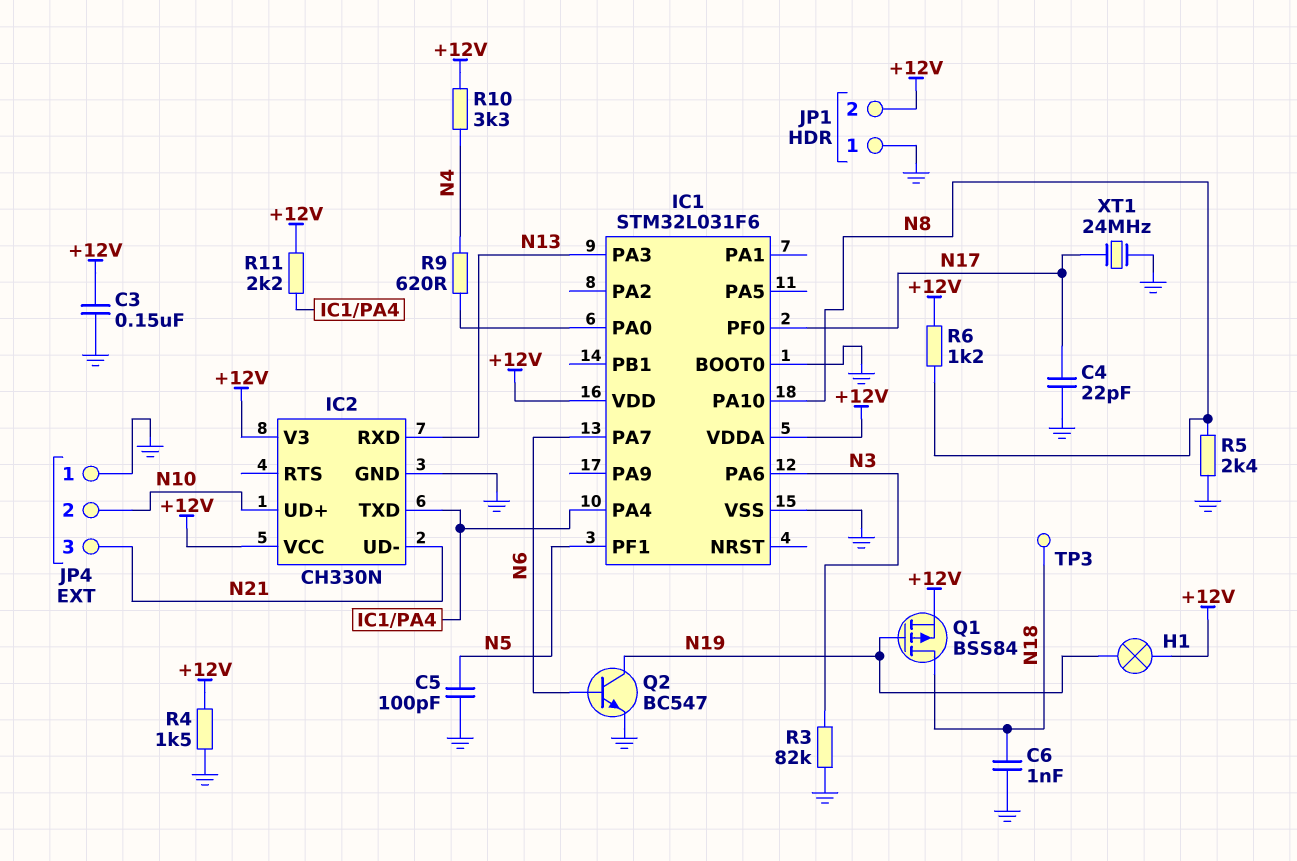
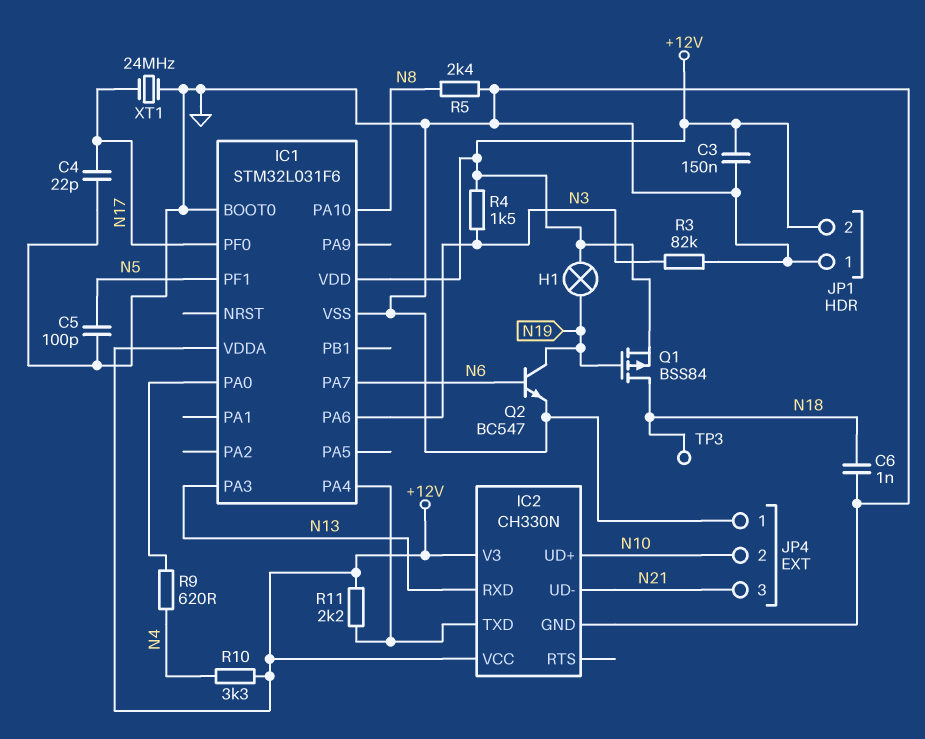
R4: 1.5k (+12V, GND) -> 1.5k (+12V, N3)
R6: 1.2k (+12V, N8) -> none

